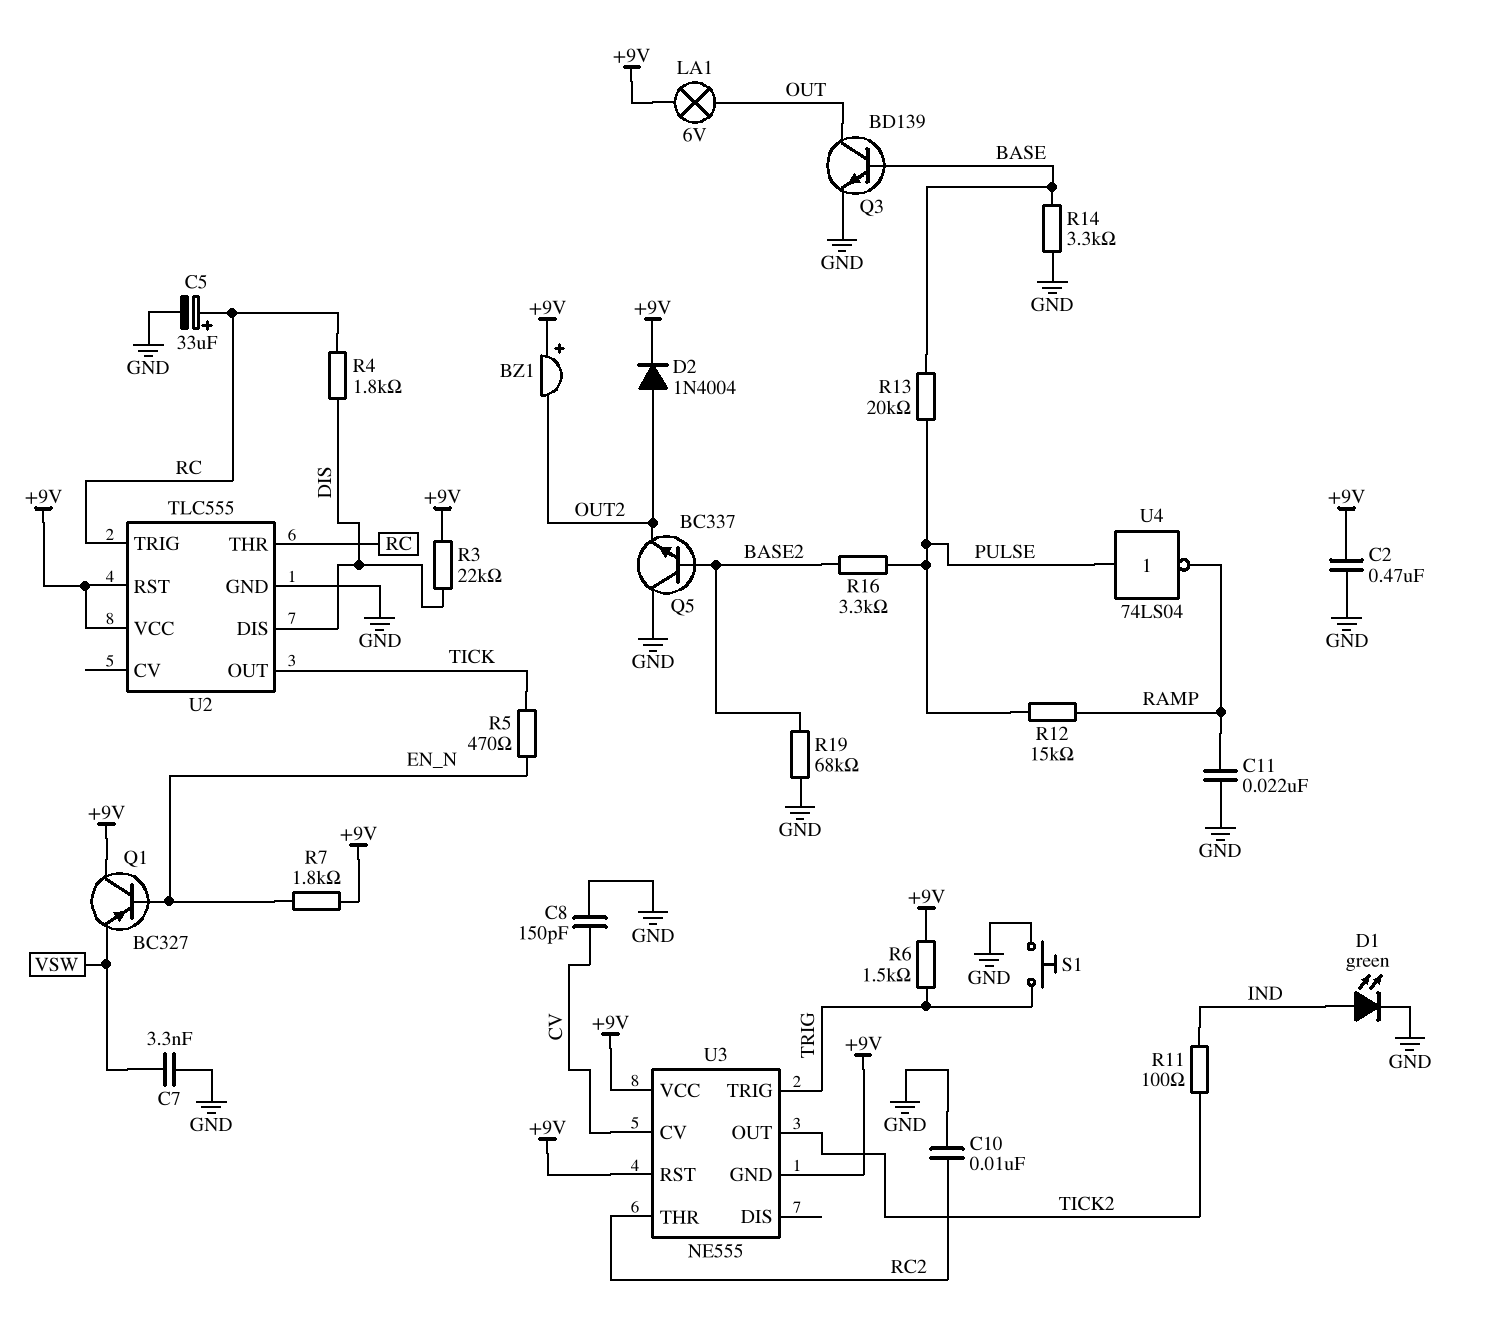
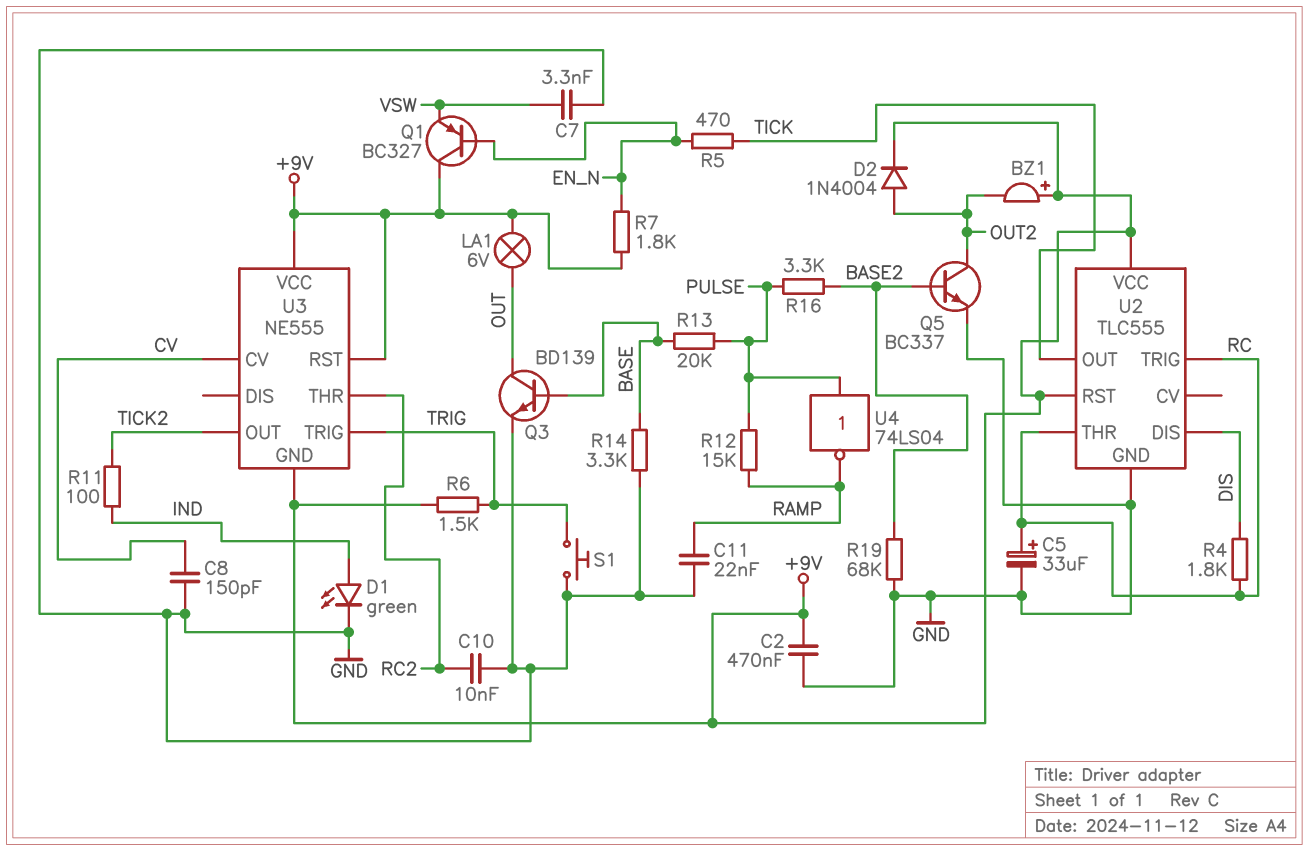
Q5: NPN BC337 (B BASE2, C GND, E OUT2) -> NPN BC337 (B BASE2, C OUT2, E GND)
R3: 22k (+9V, DIS) -> none

